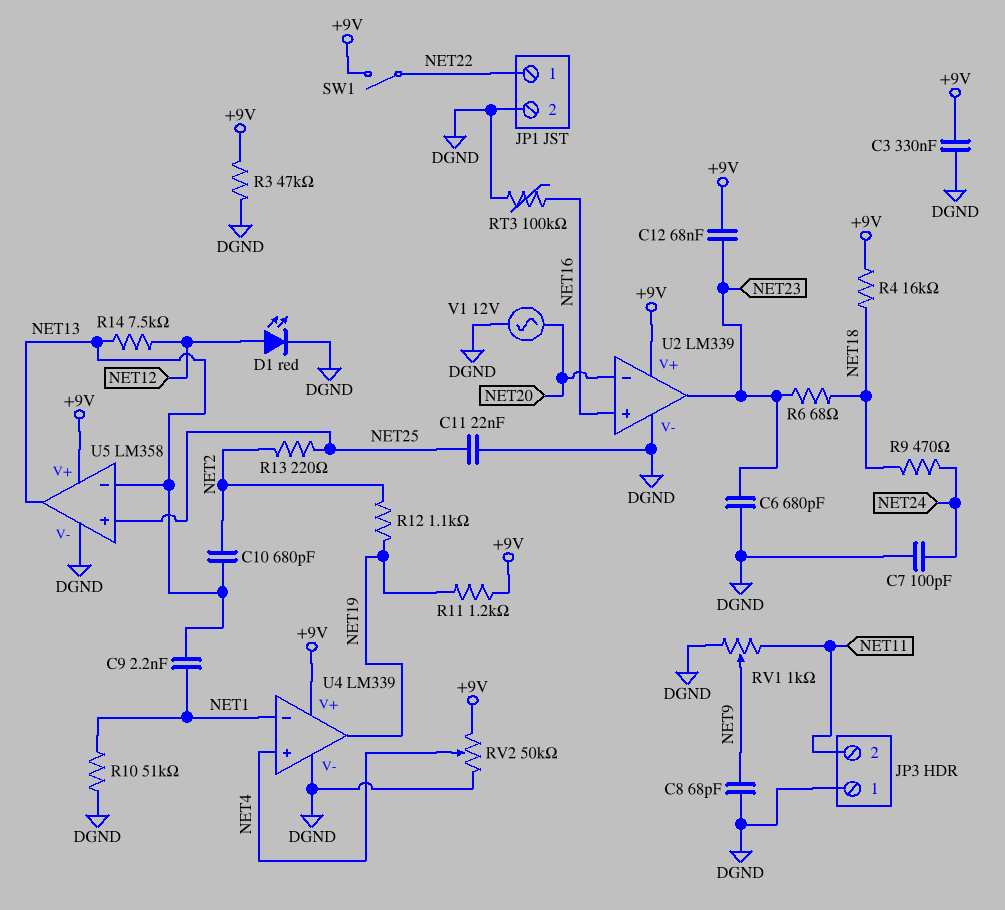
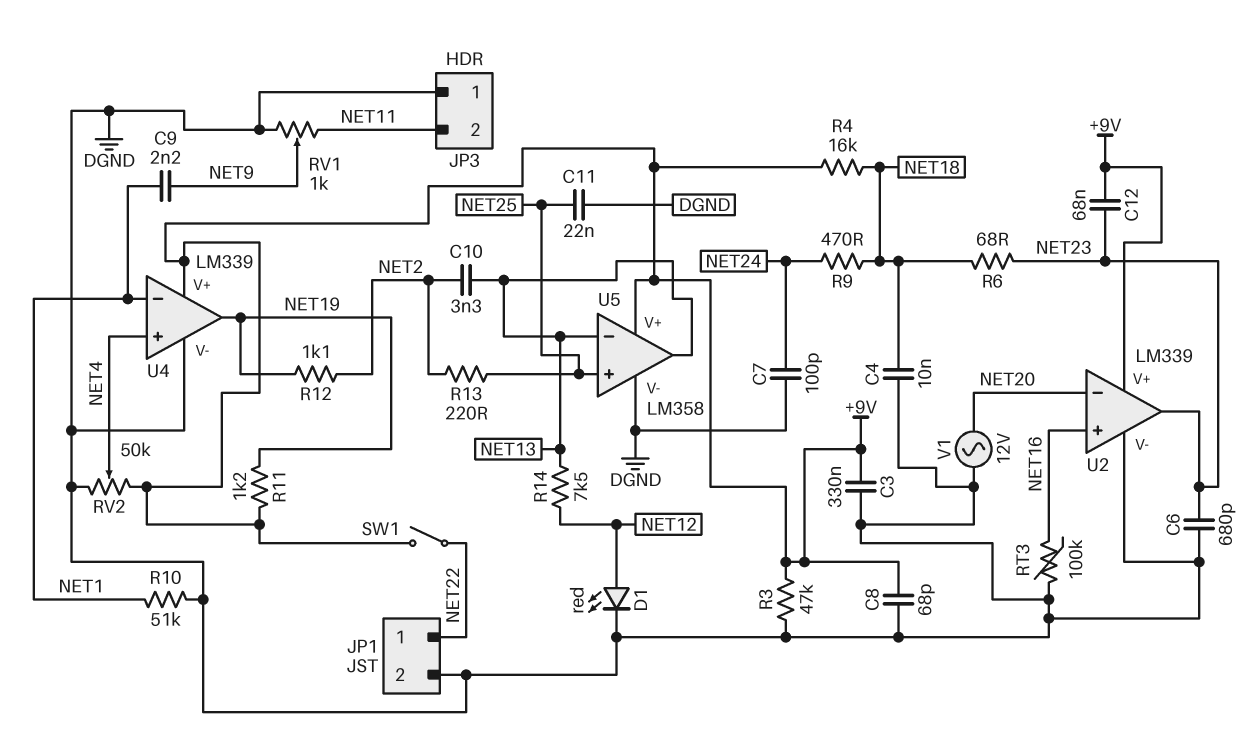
C4: none -> 10nF (DGND, NET18)
C8: 68pF (DGND, NET9) -> 68pF (+9V, DGND)
C9: 2.2nF (NET1, NET13) -> 2.2nF (NET1, NET9)
C10: 680pF (NET2, NET13) -> 3.3nF (NET2, NET13)

